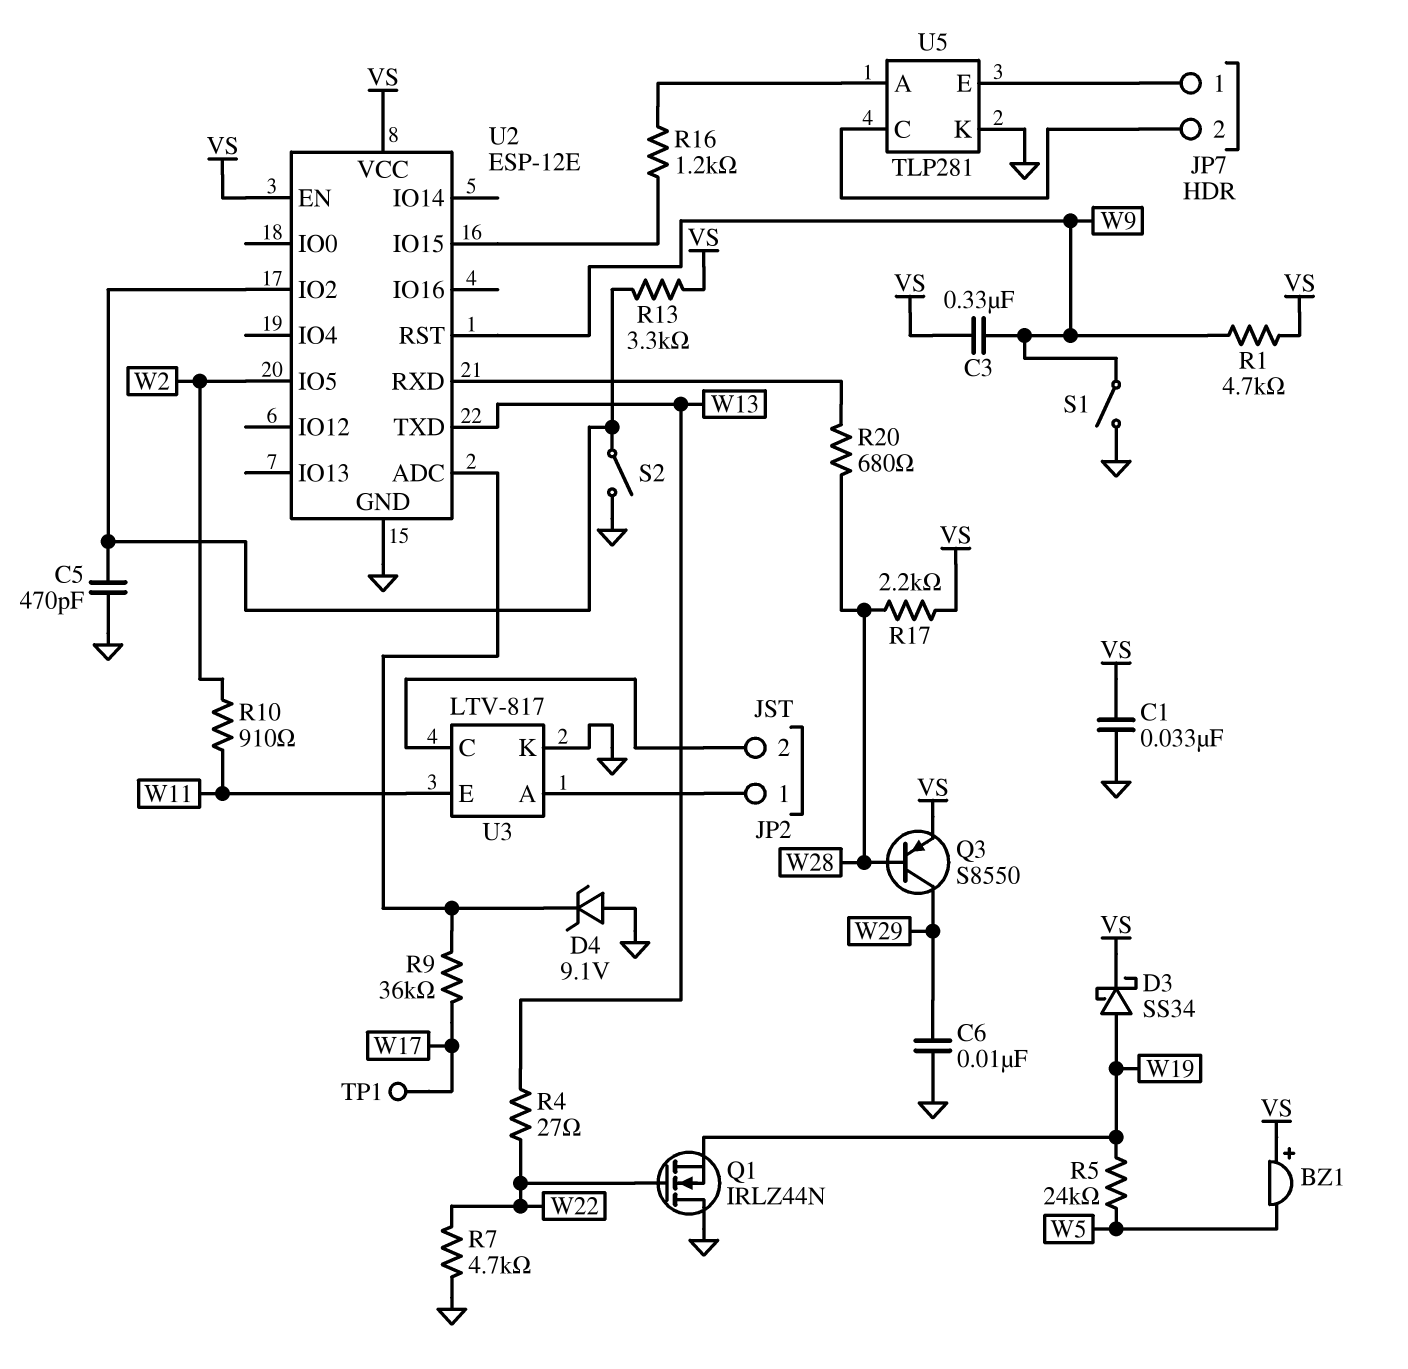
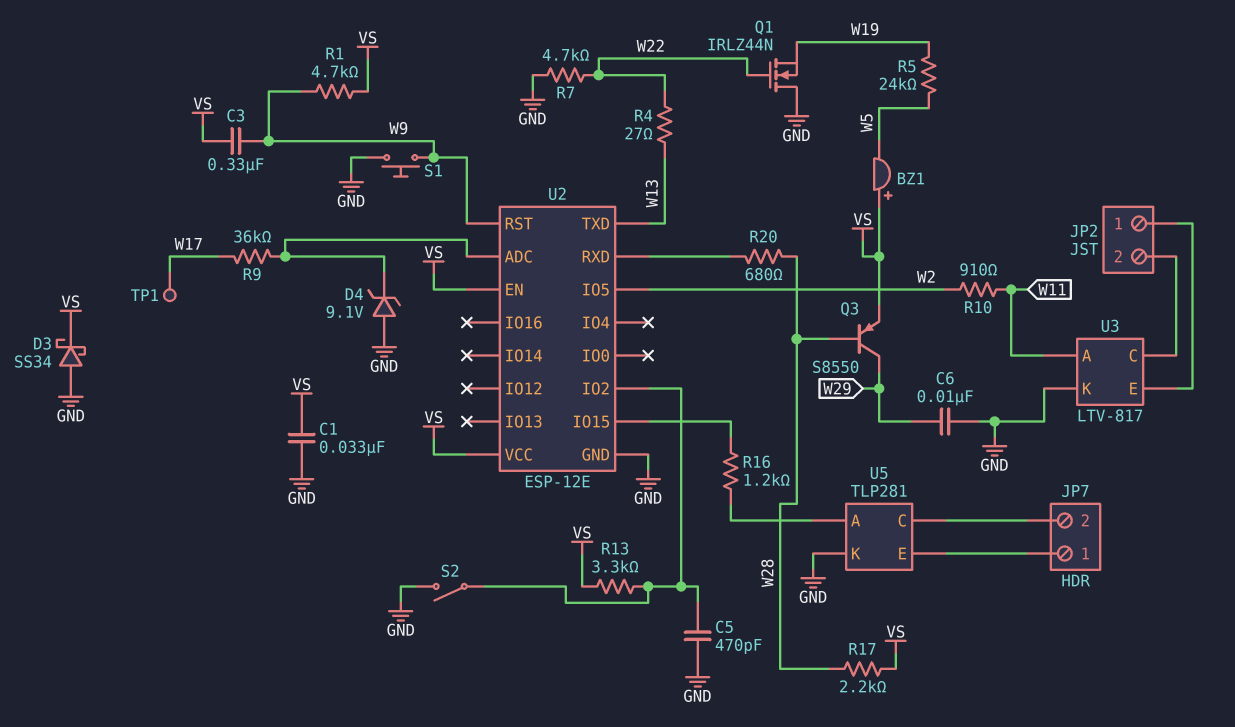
D3: schottky SS34 (A W19, K VS) -> schottky SS34 (A GND, K VS)
S1: switch (GND, W9) -> button (GND, W9)
U3 pin A: JP2/1 -> W11
U3 pin E: W11 -> JP2/1

